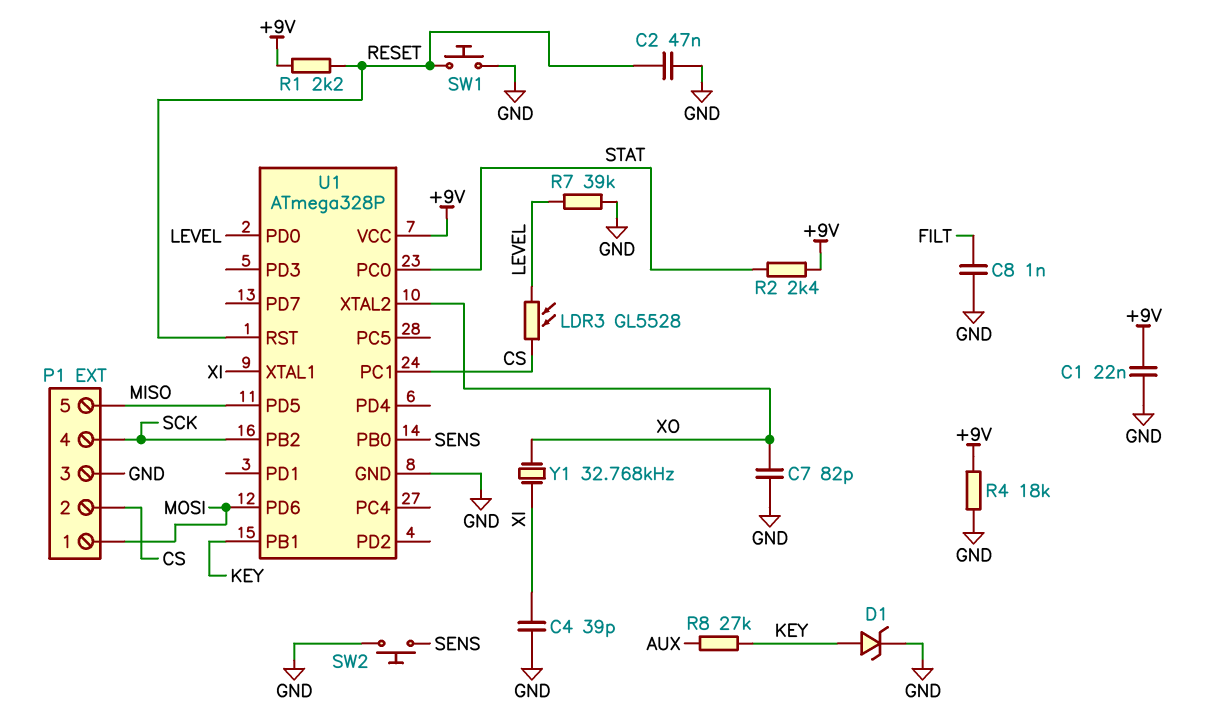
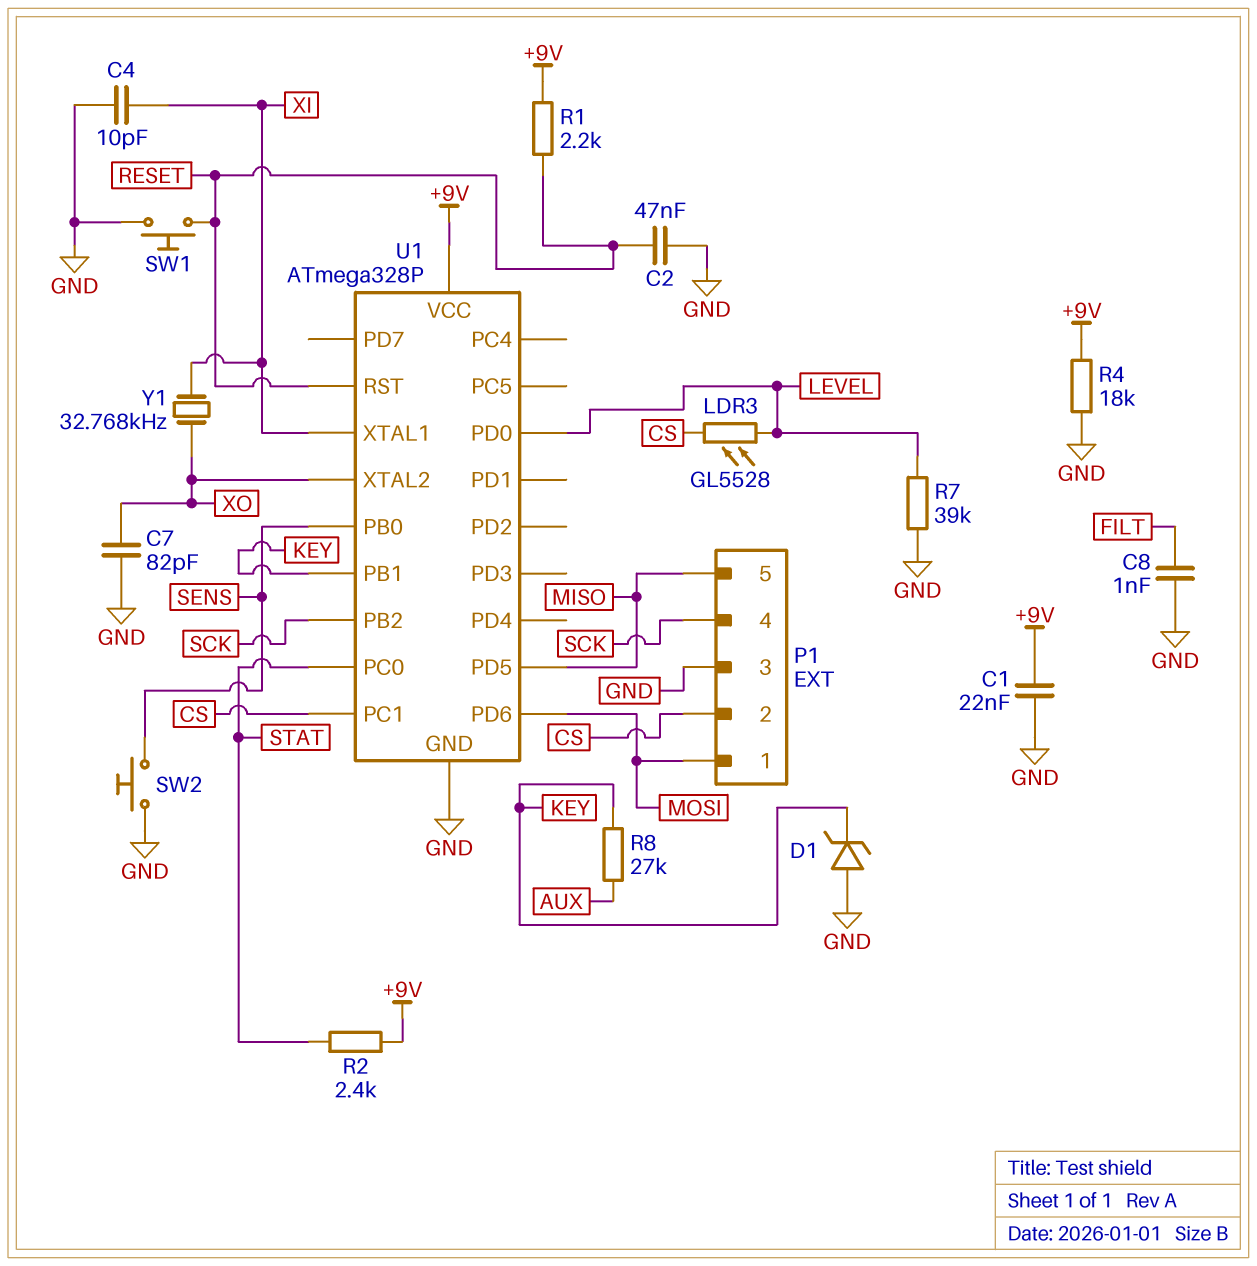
C4: 39pF (GND, XI) -> 10pF (GND, XI)
D1: zener (A KEY, K GND) -> zener (A GND, K KEY)

